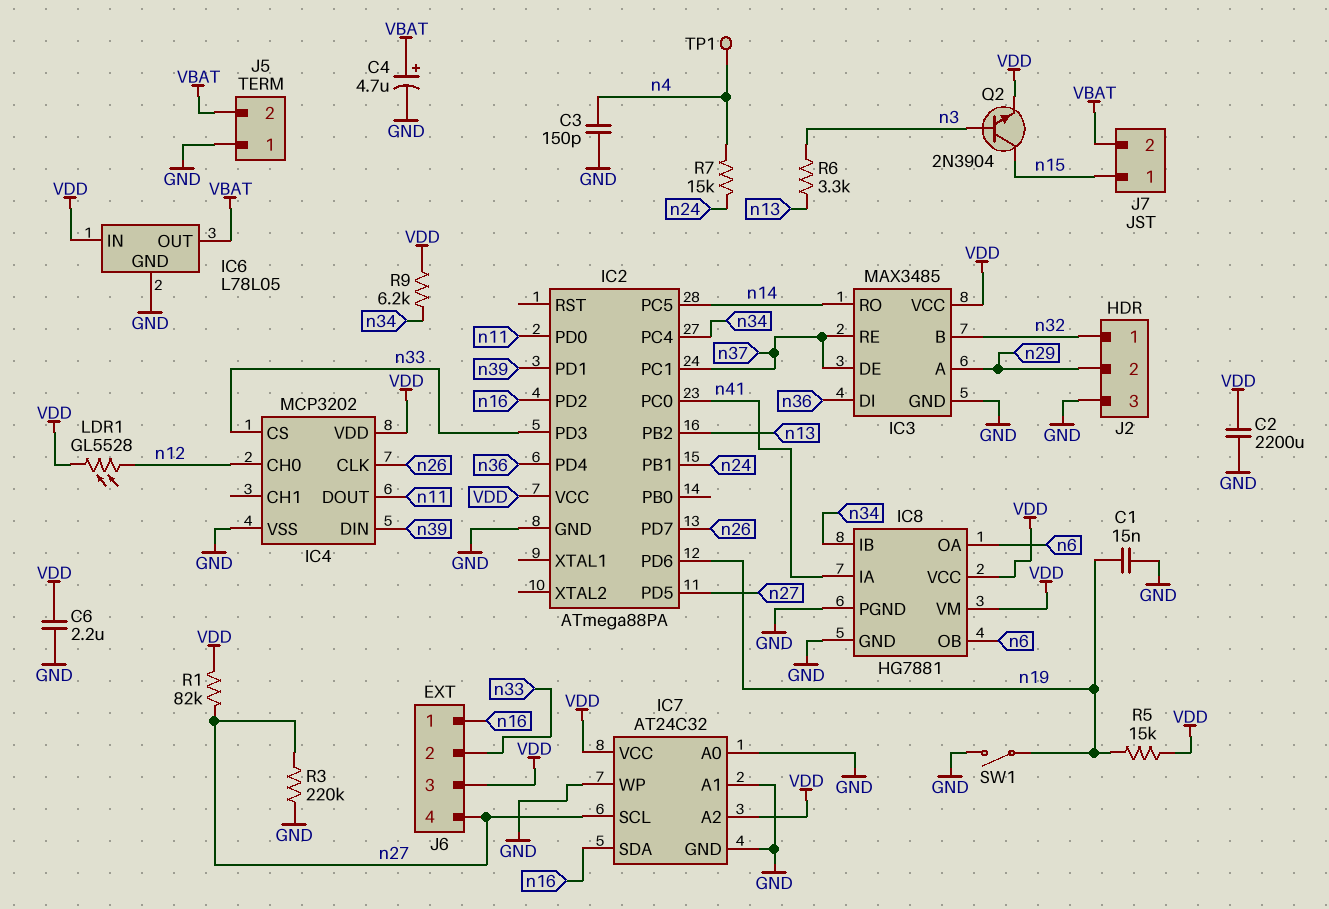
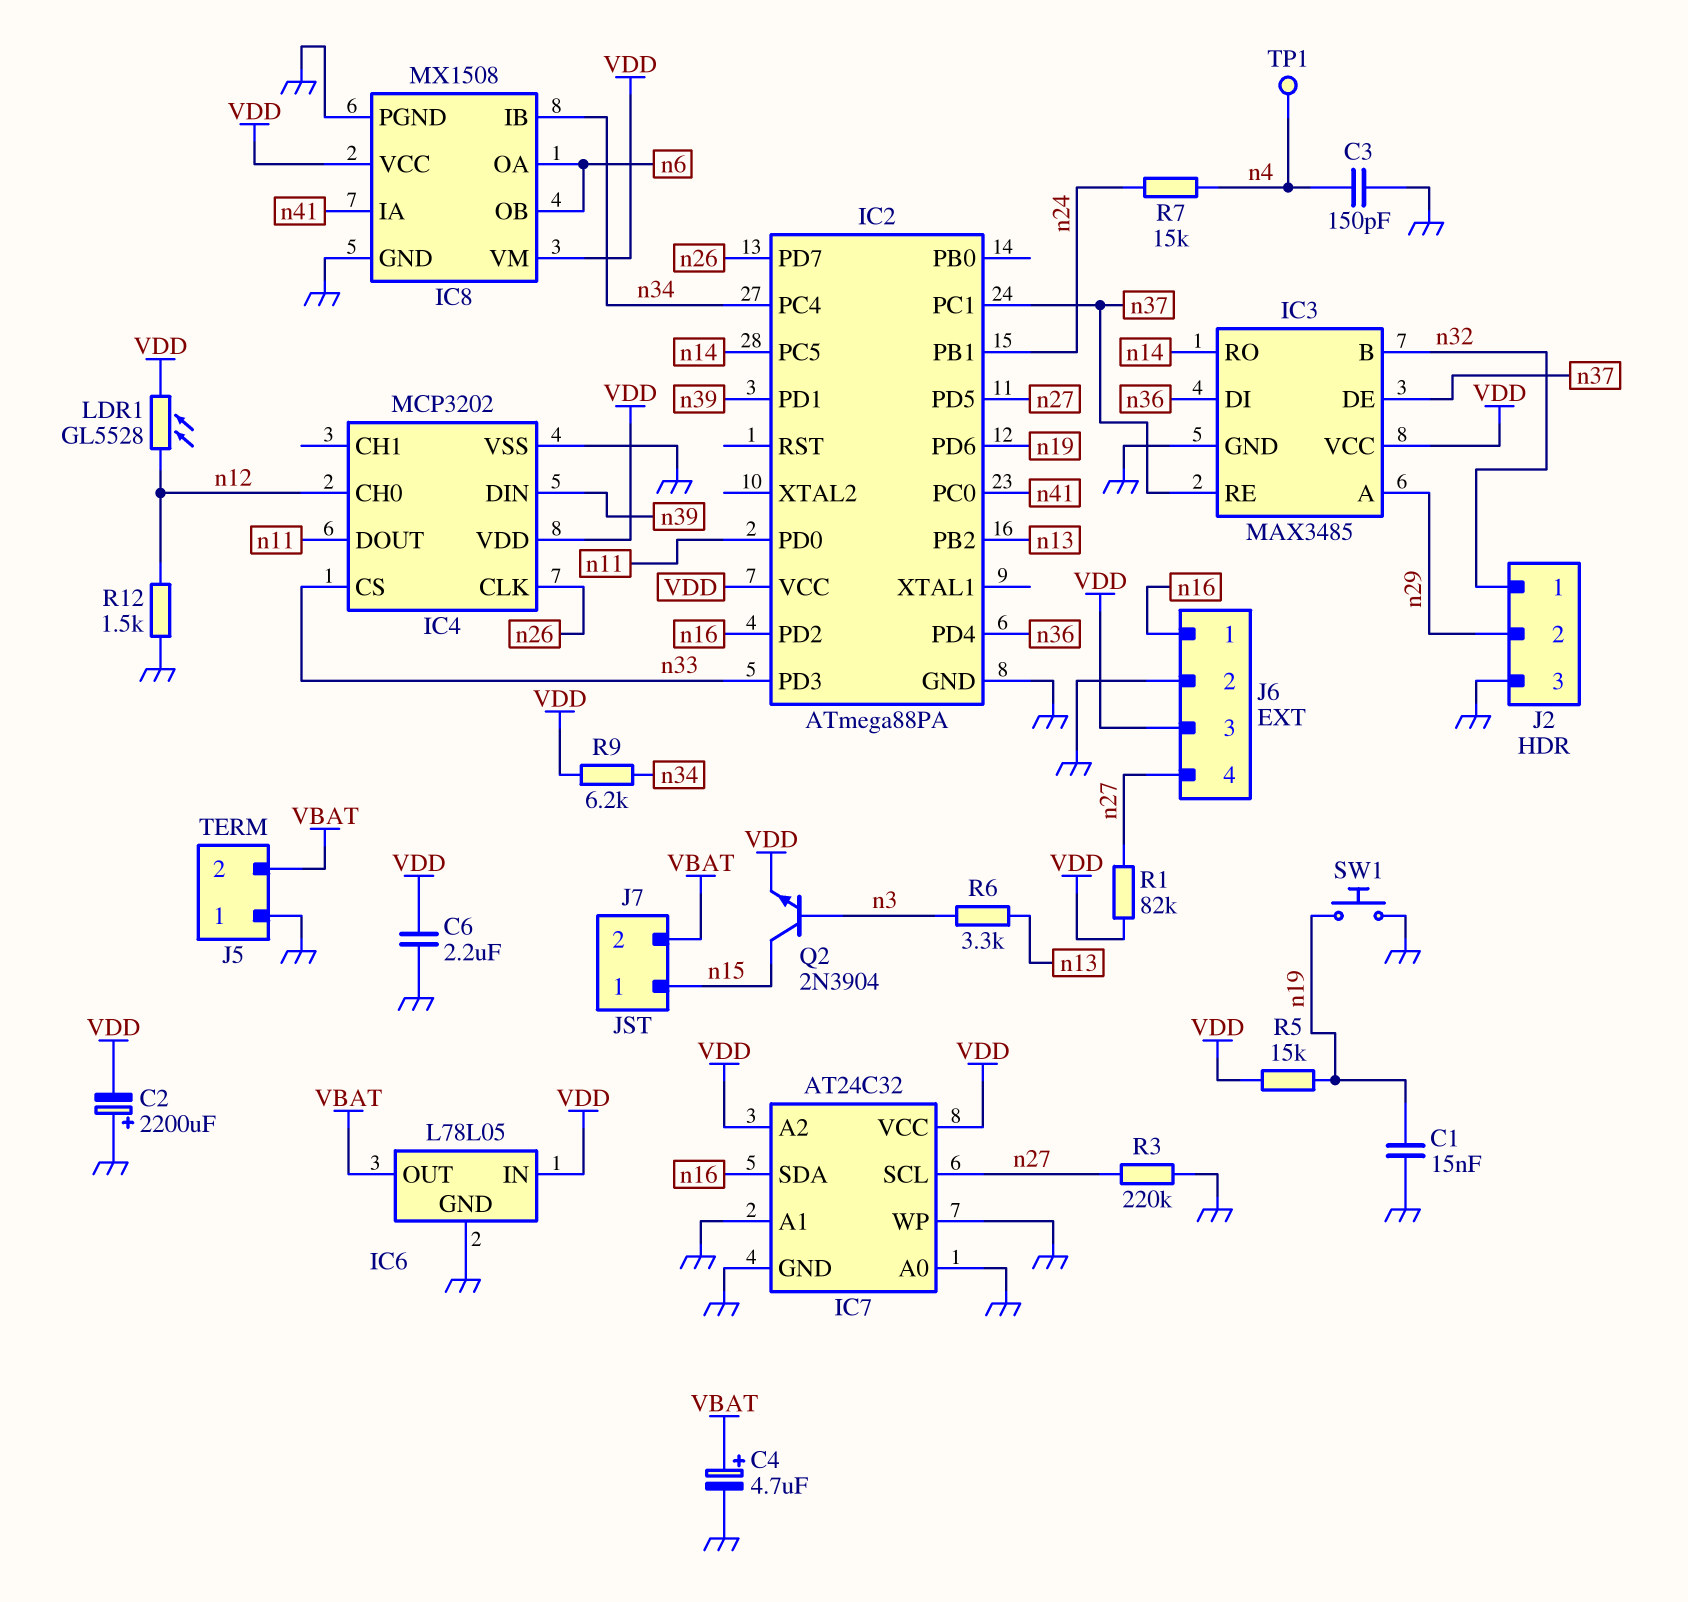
C2: 2200uF (GND, VDD) -> 2200uF (plus GND, minus VDD)
IC8: HG7881 -> MX1508
J6 pin 2: n33 -> GND
R12: none -> 1.5k (GND, n12)
SW1: switch (GND, n19) -> button (GND, n19)

